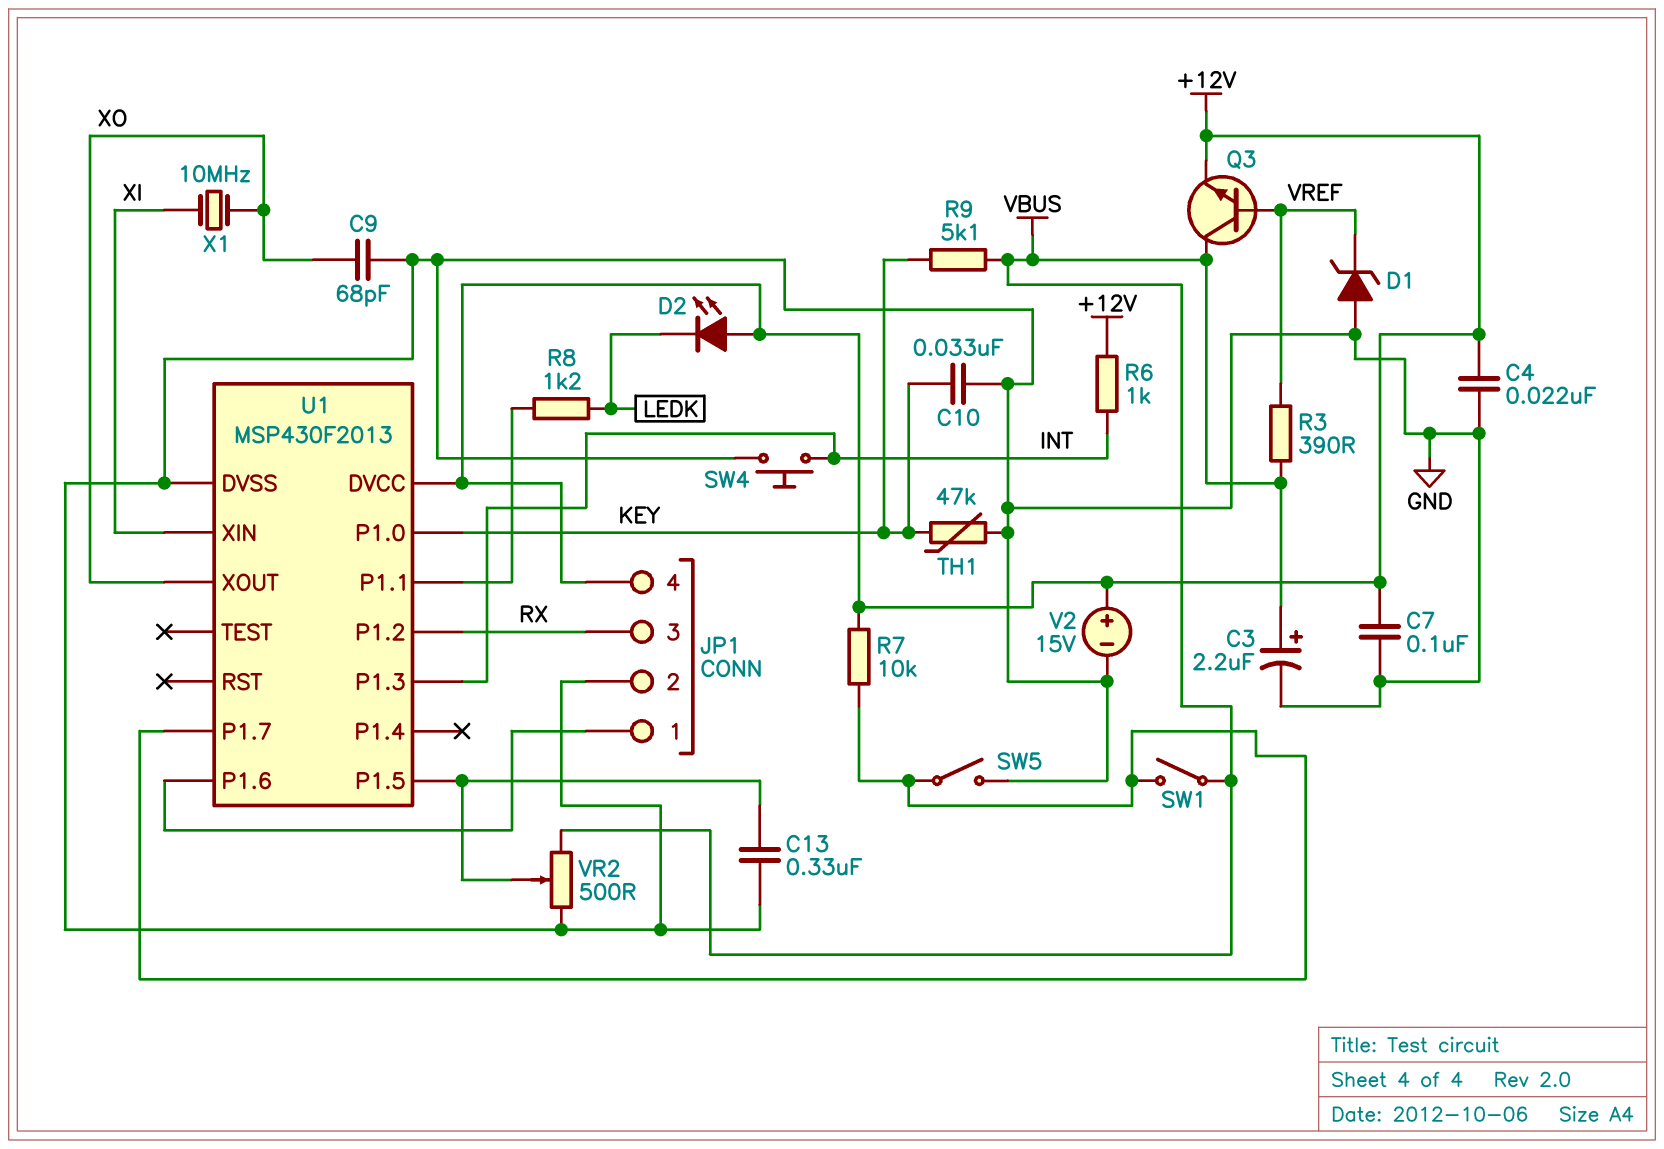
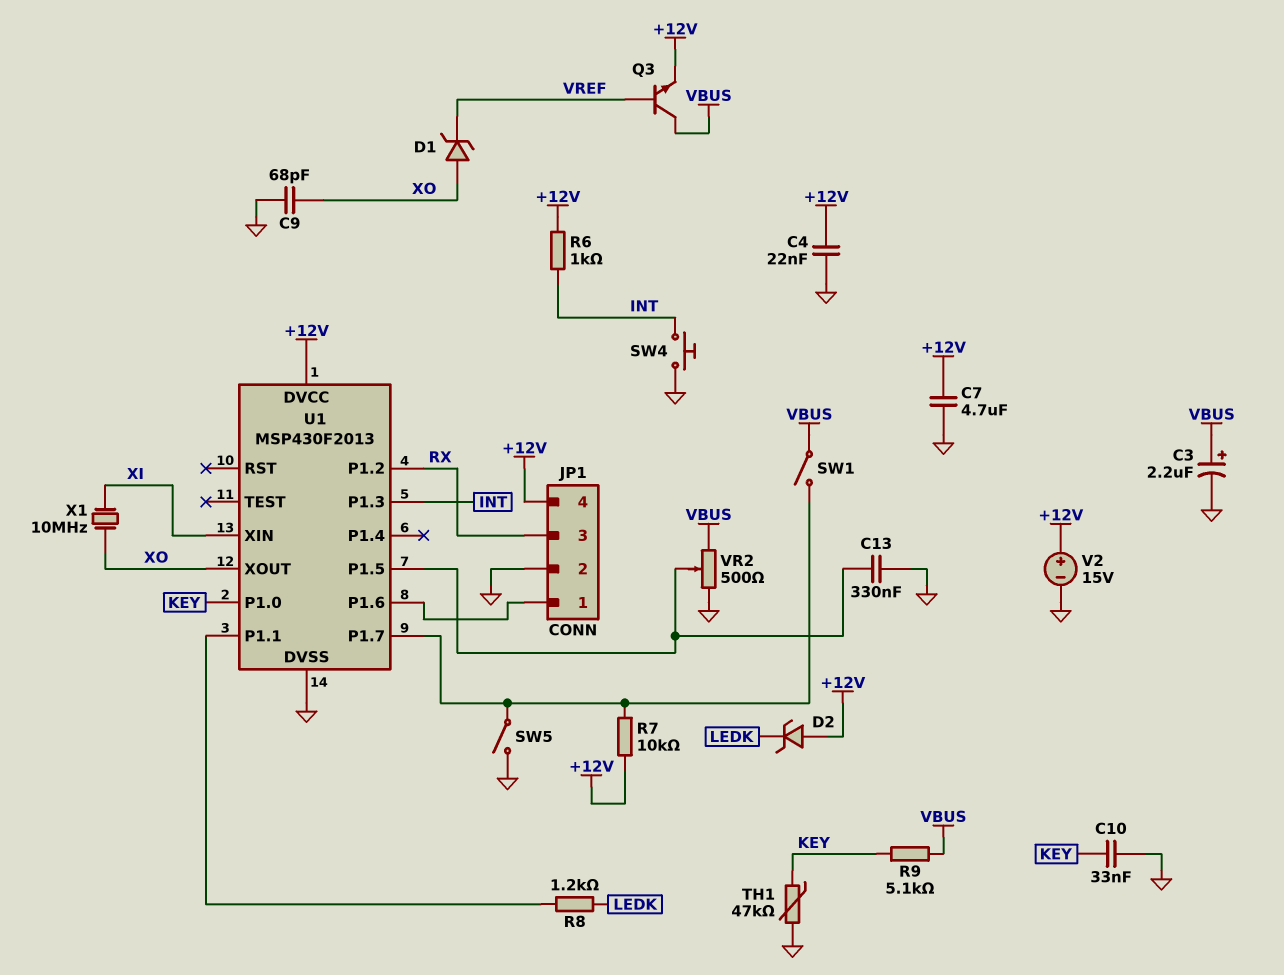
C7: 100nF (+12V, GND) -> 4.7uF (+12V, GND)
D1: zener (A GND, K VREF) -> zener (A XO, K VREF)
D2: LED (A +12V, K LEDK) -> zener (A +12V, K LEDK)
R3: 390 (VBUS, VREF) -> none

